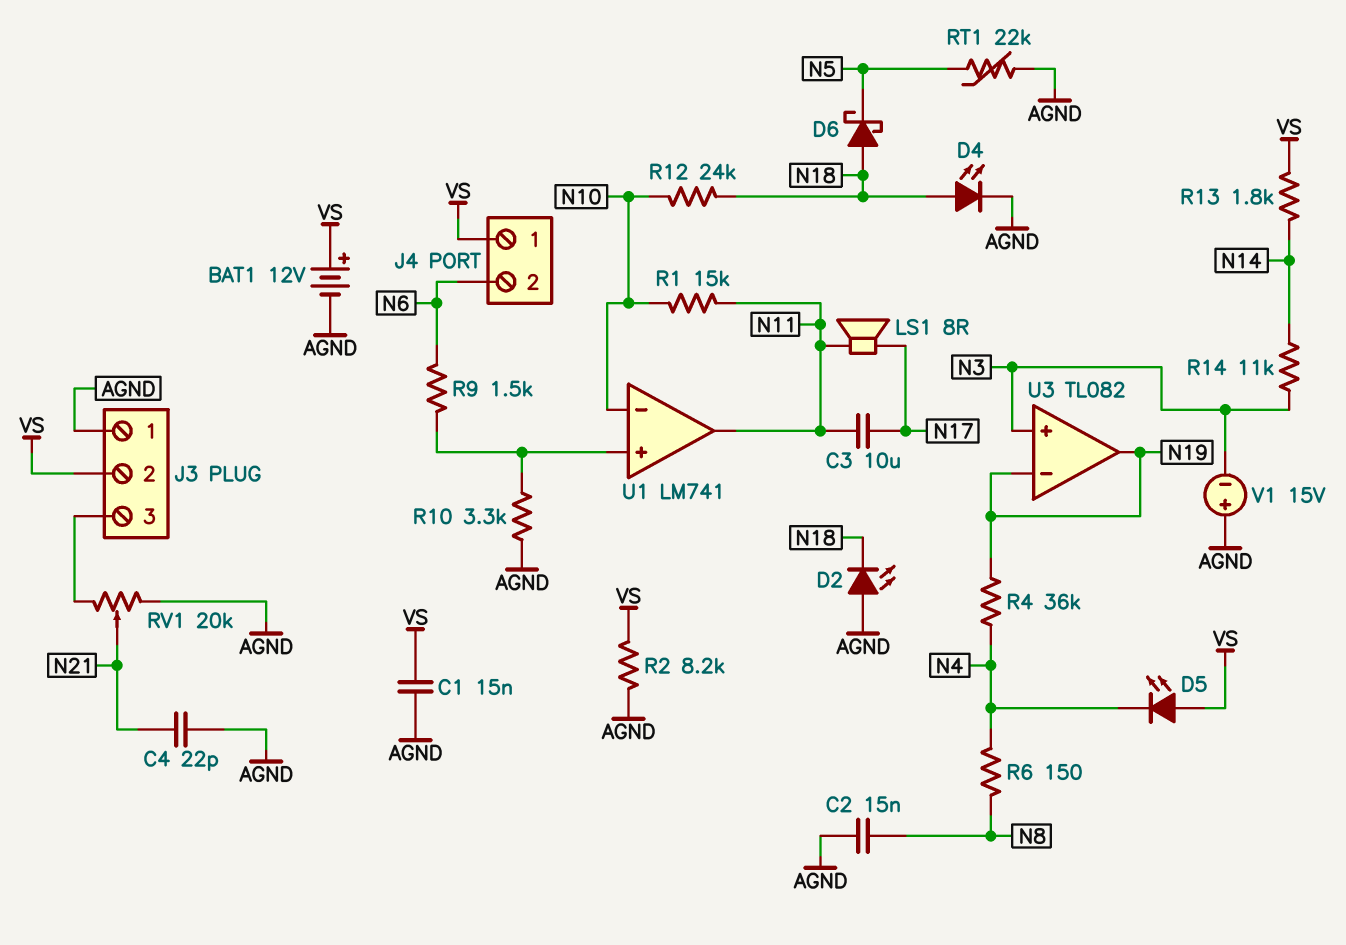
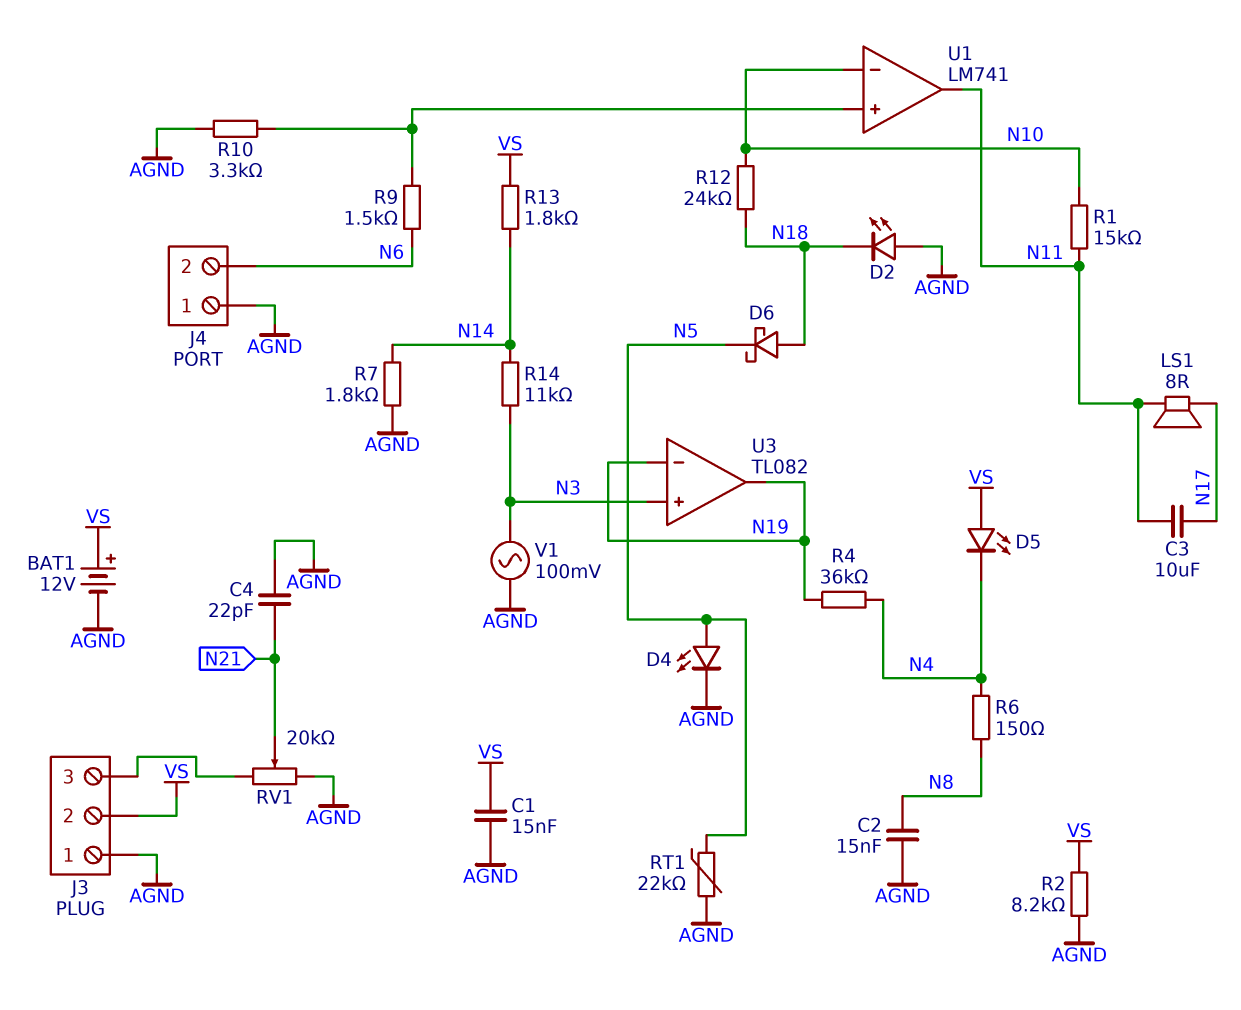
D4: LED (A N18, K AGND) -> LED (A N5, K AGND)
J4 pin 1: VS -> AGND
R7: none -> 1.8k (AGND, N14)
V1: 15V (plus AGND, minus N3) -> AC 100mV (AGND, N3)

